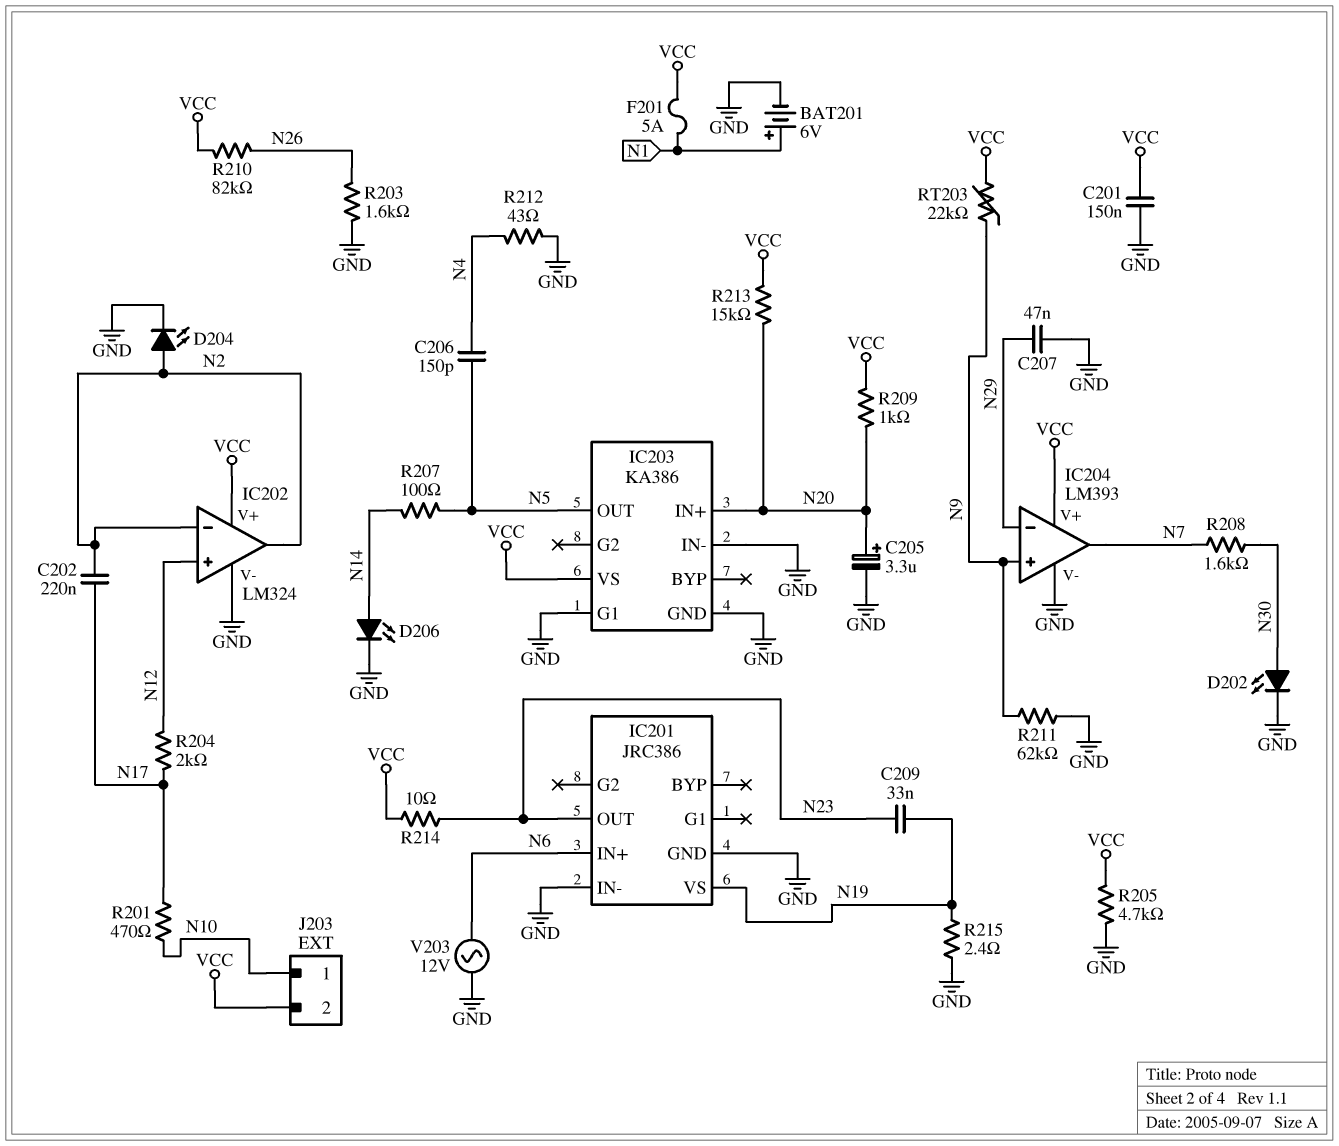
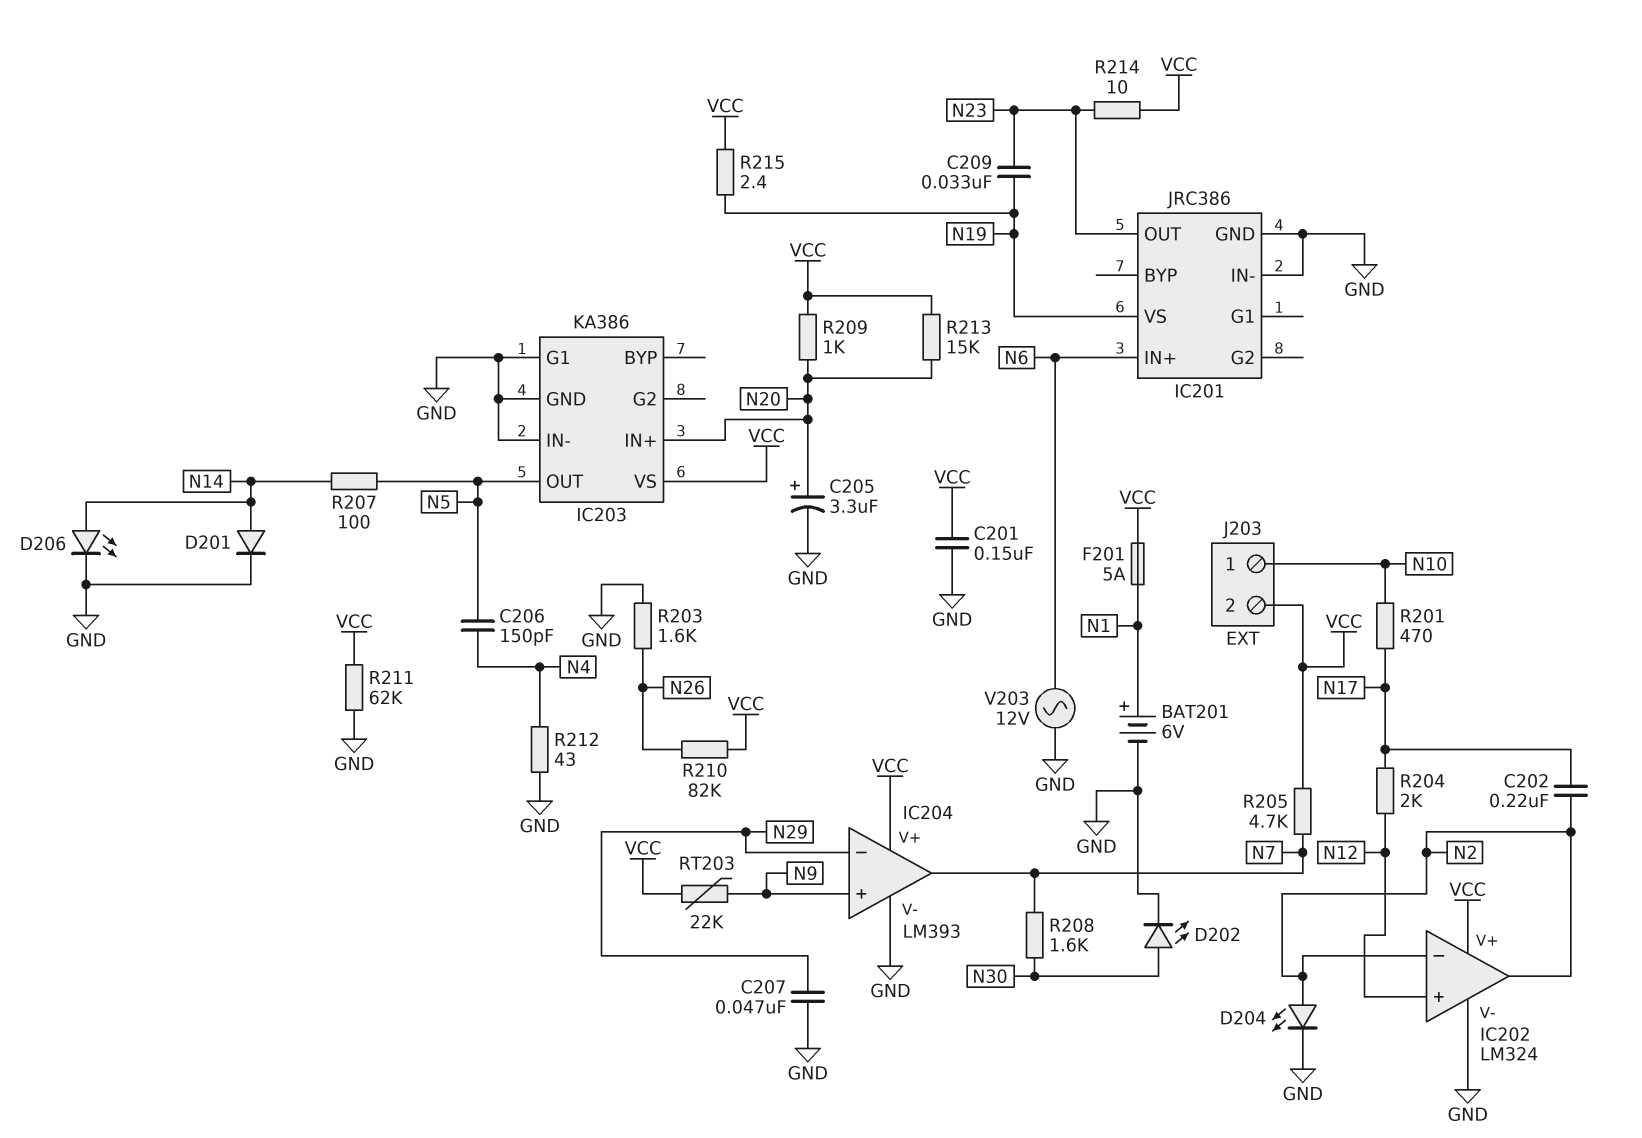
D201: none -> diode (A N14, K GND)
R205: 4.7k (GND, VCC) -> 4.7k (N7, VCC)
R211: 62k (GND, N9) -> 62k (GND, VCC)
R215: 2.4 (GND, N19) -> 2.4 (N19, VCC)

